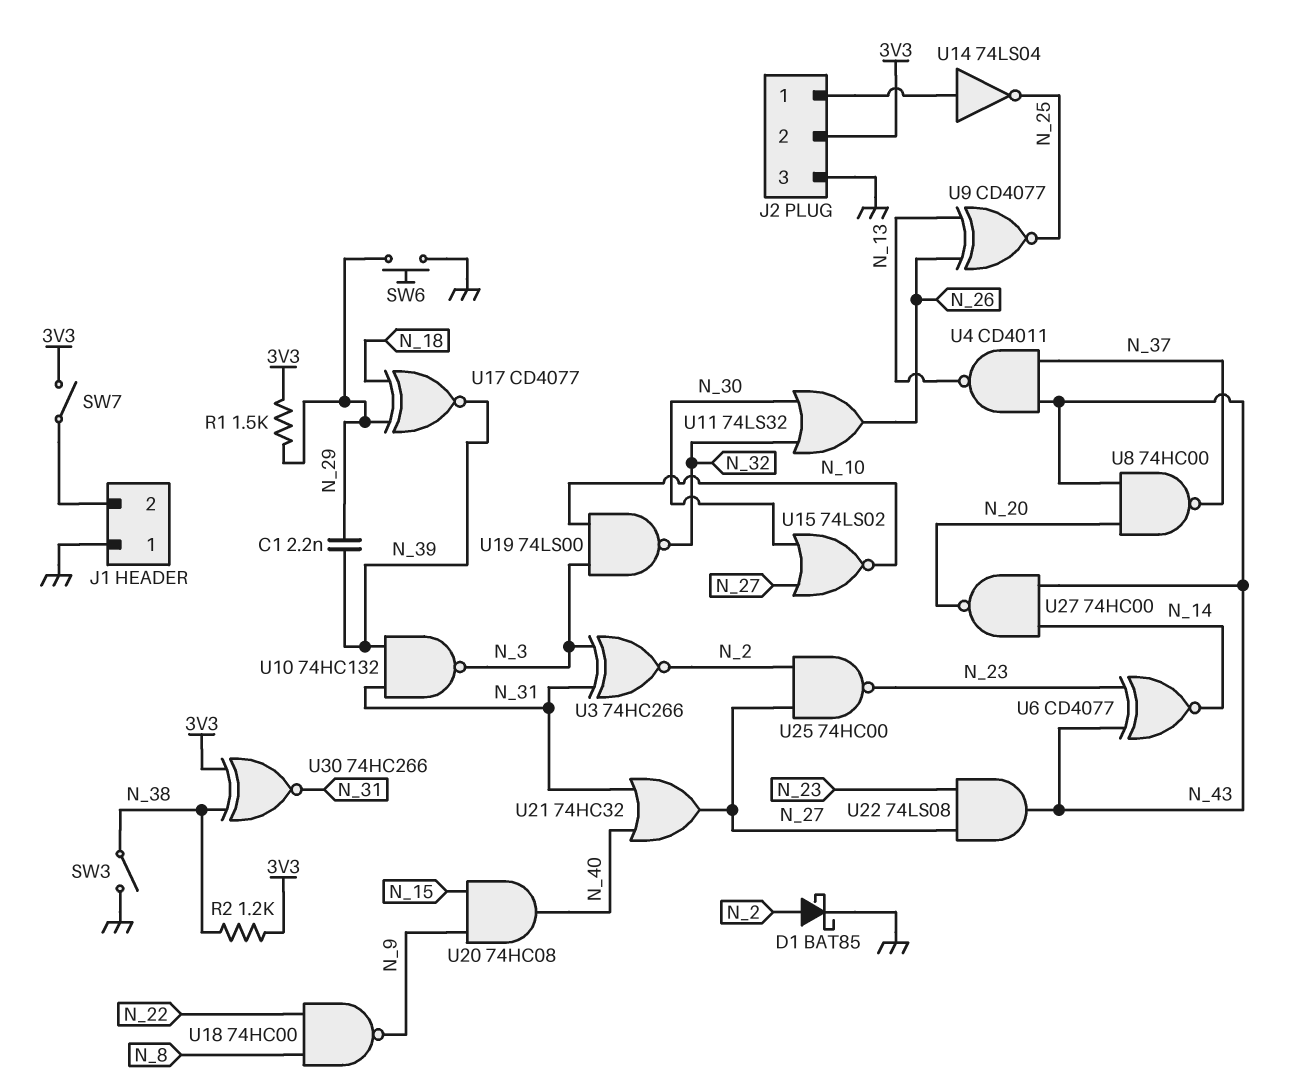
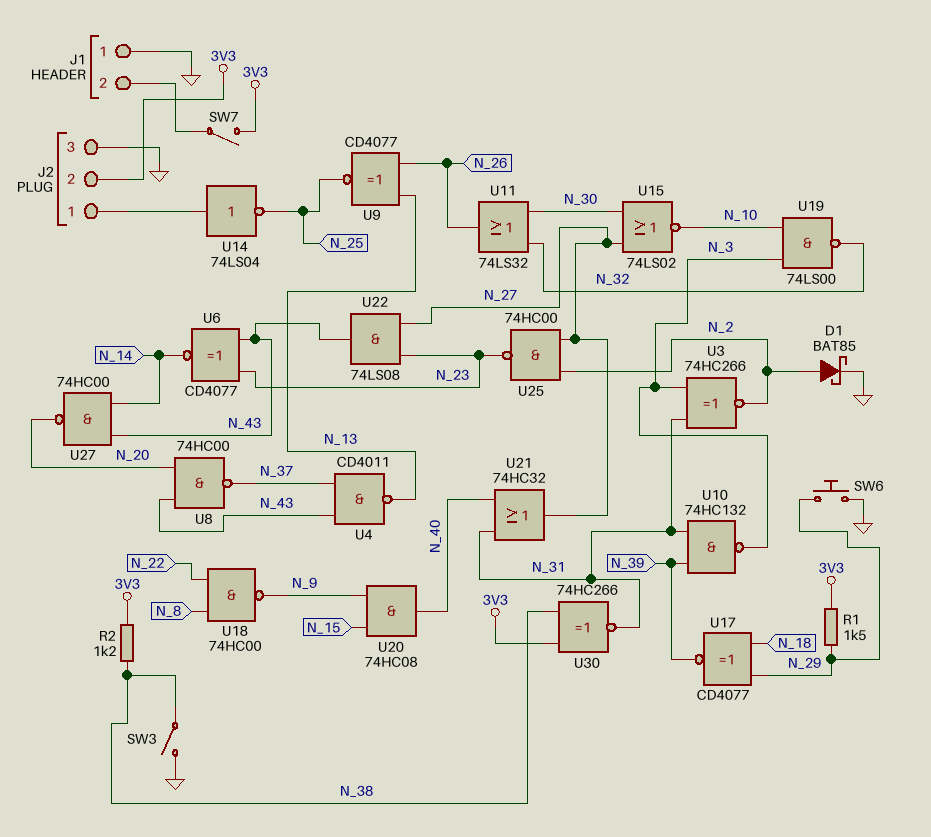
C1: 2.2nF (N_29, N_39) -> none

